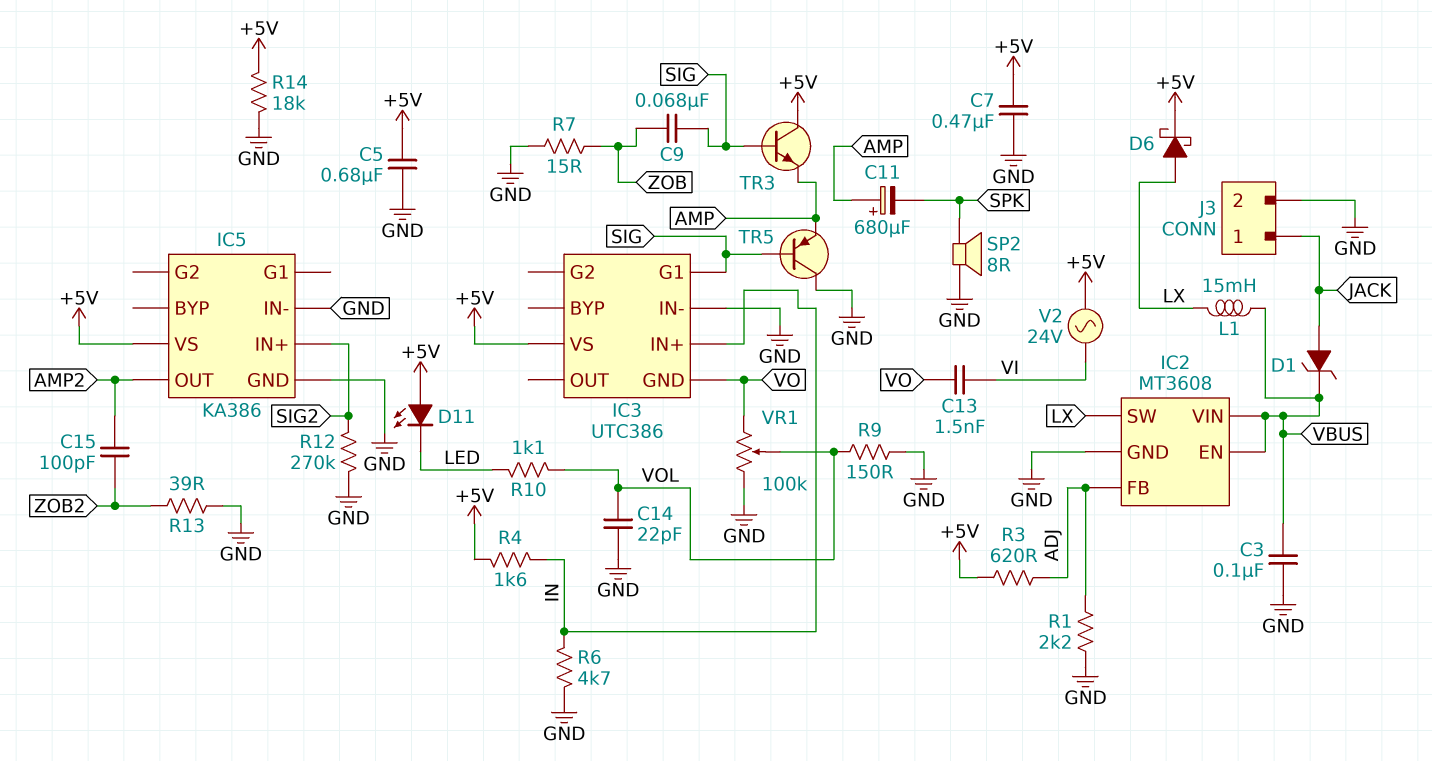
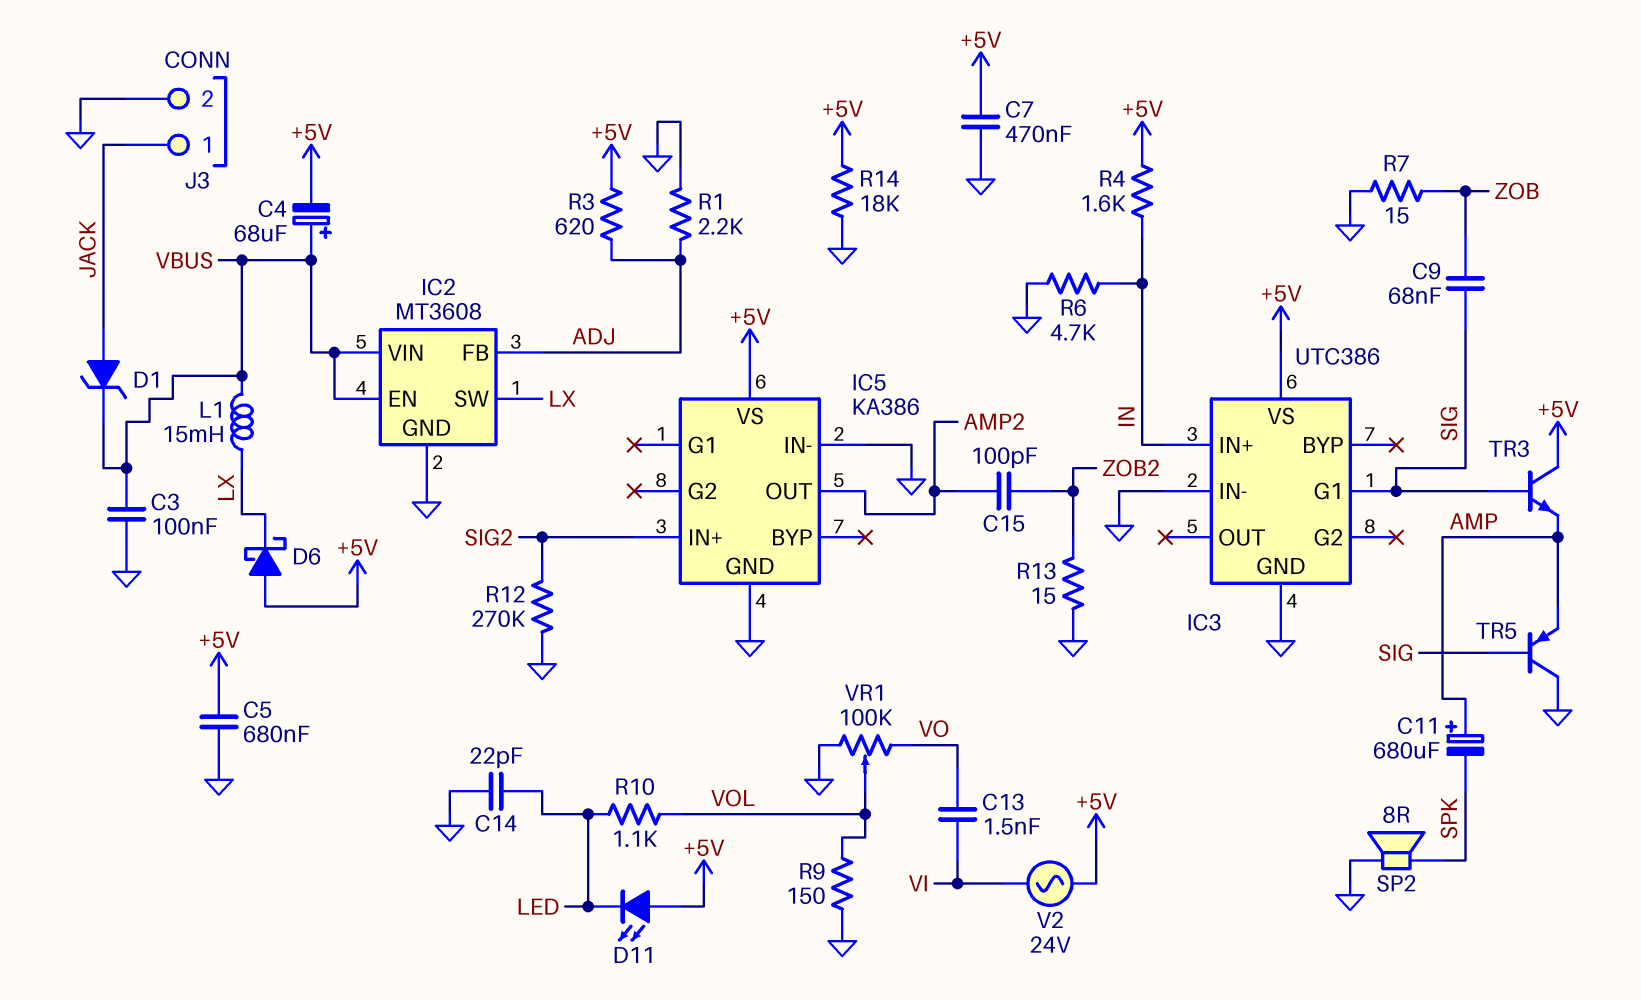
C4: none -> 68uF (plus VBUS, minus +5V)
C14: 22pF (GND, VOL) -> 22pF (GND, LED)
D6: schottky (A LX, K +5V) -> schottky (A +5V, K LX)
IC3 pin GND: VO -> GND
R13: 39 (GND, ZOB2) -> 15 (GND, ZOB2)

